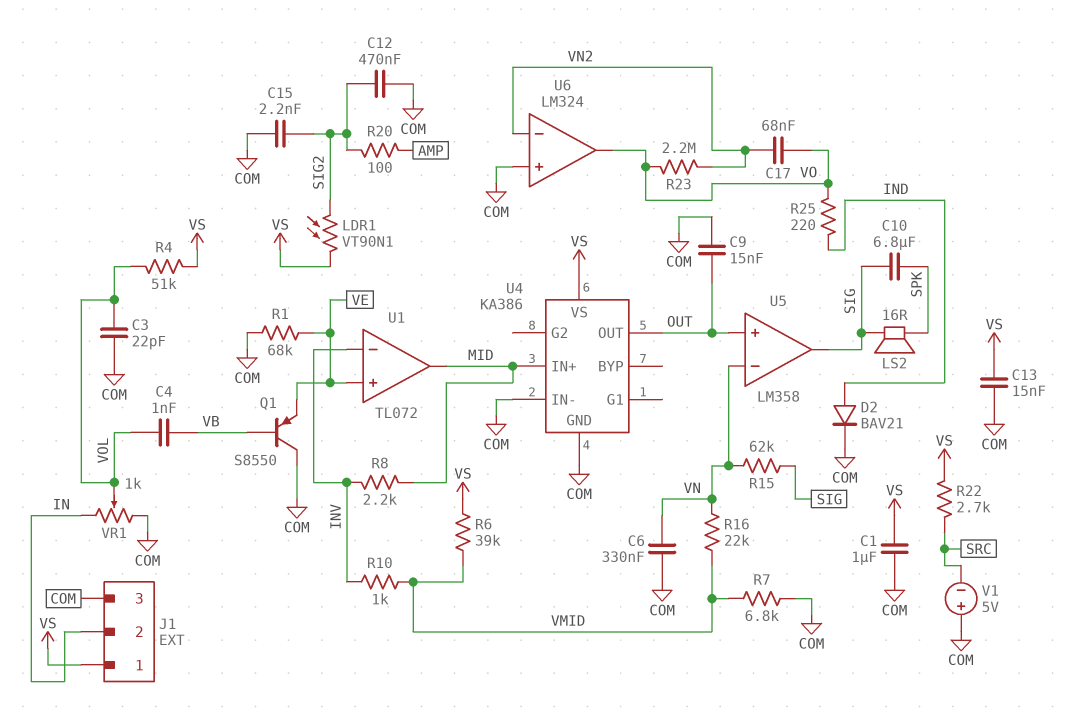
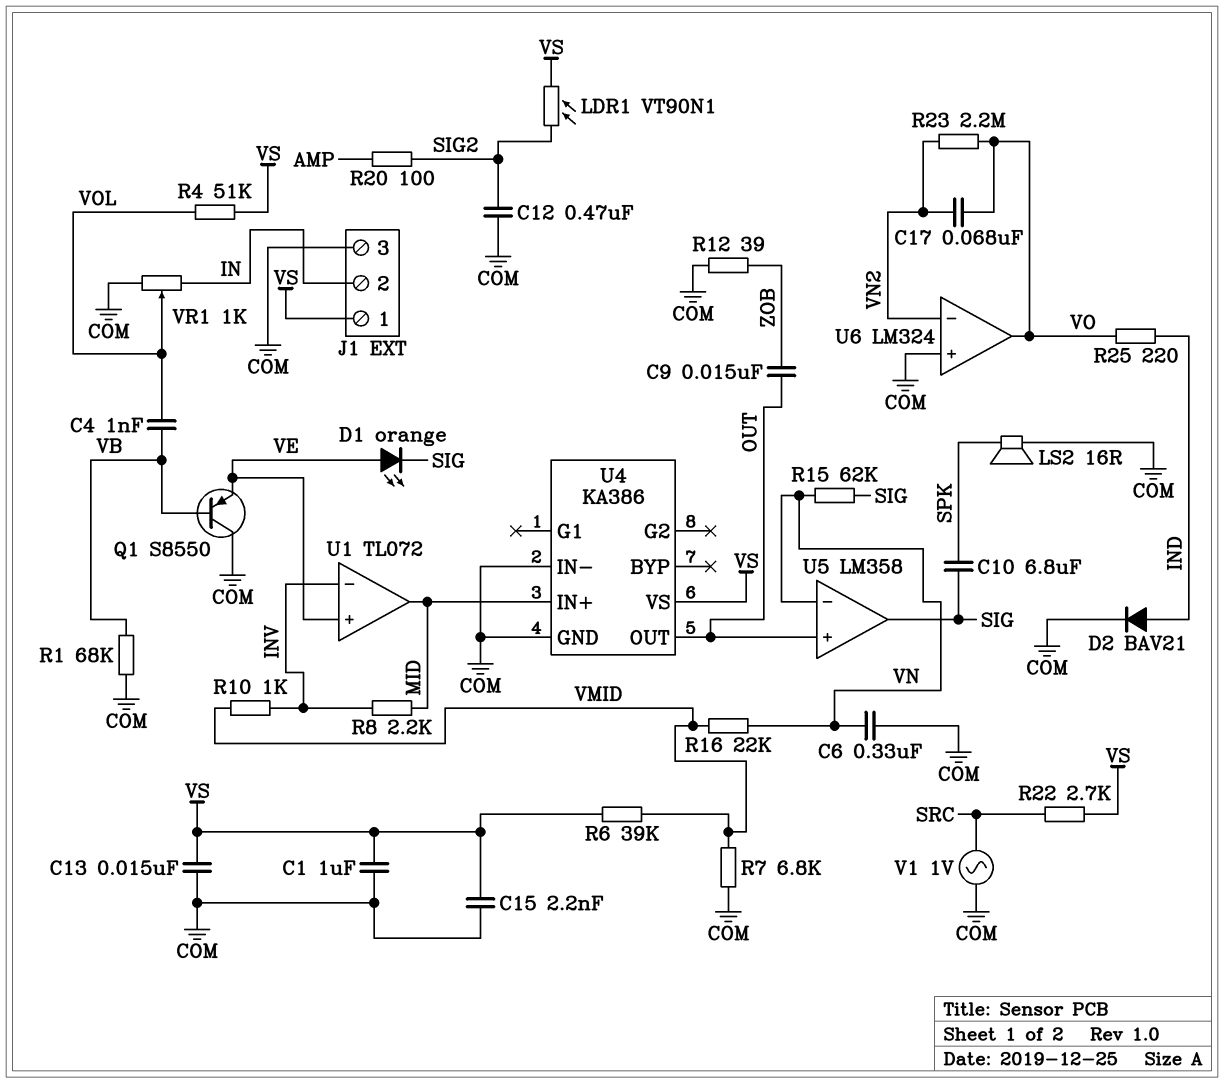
C3: 22pF (COM, VOL) -> none
C9: 15nF (COM, OUT) -> 15nF (OUT, ZOB)
C15: 2.2nF (COM, SIG2) -> 2.2nF (COM, VS)
D1: none -> LED orange (A VE, K SIG)
LS2: speaker 16R (SIG, SPK) -> speaker 16R (COM, SPK)
R1: 68k (COM, VE) -> 68k (COM, VB)
R12: none -> 39 (COM, ZOB)
V1: 5V (plus COM, minus SRC) -> AC 1V (COM, SRC)

